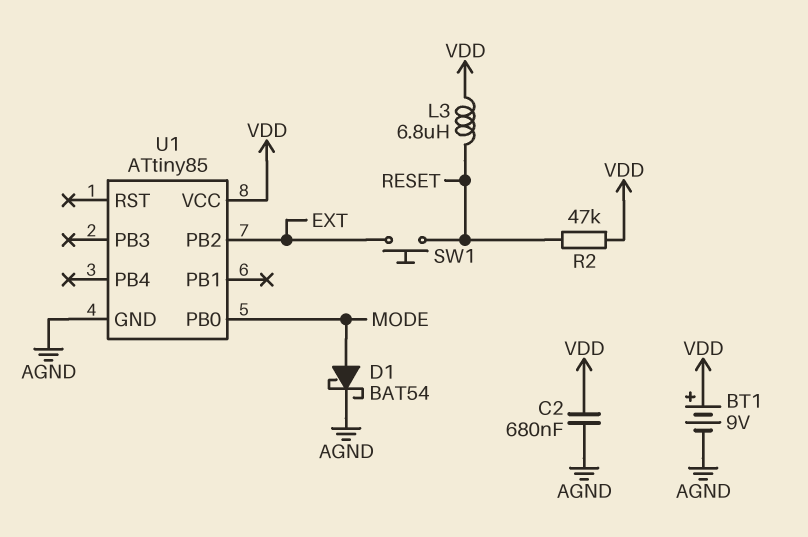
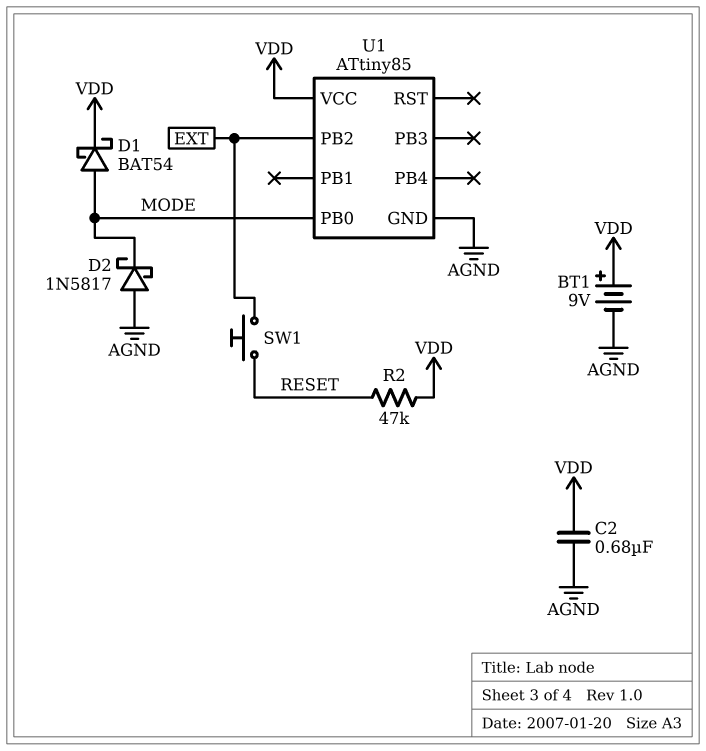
D1: schottky BAT54 (A MODE, K AGND) -> schottky BAT54 (A MODE, K VDD)
D2: none -> schottky 1N5817 (A AGND, K MODE)
L3: 6.8uH (RESET, VDD) -> none

